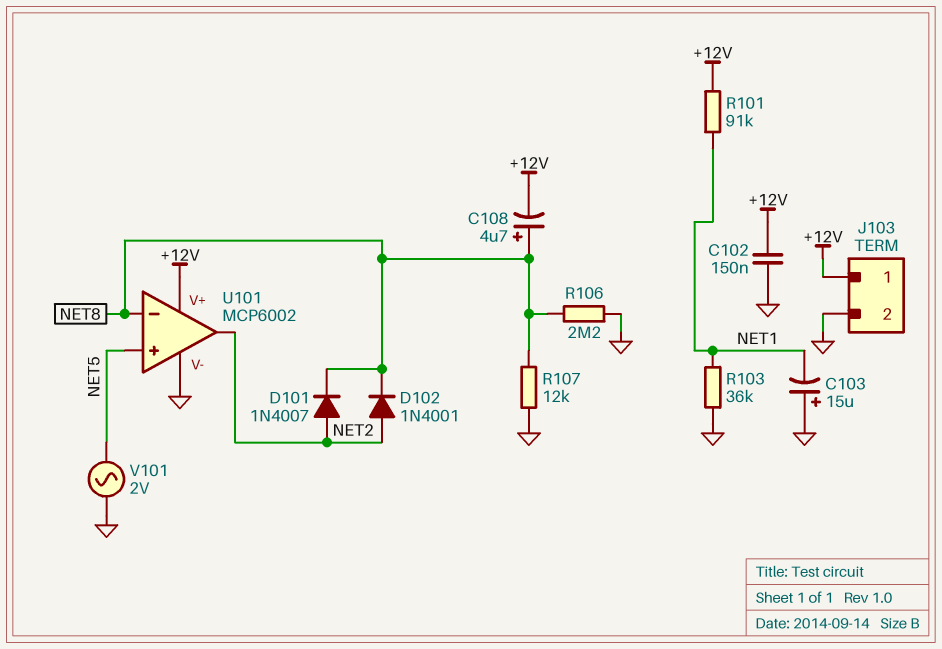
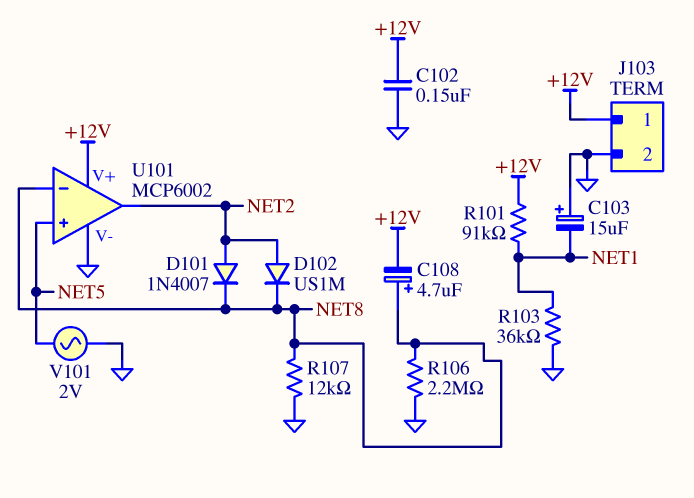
D102: diode 1N4001 (A NET2, K NET8) -> diode US1M (A NET2, K NET8)

